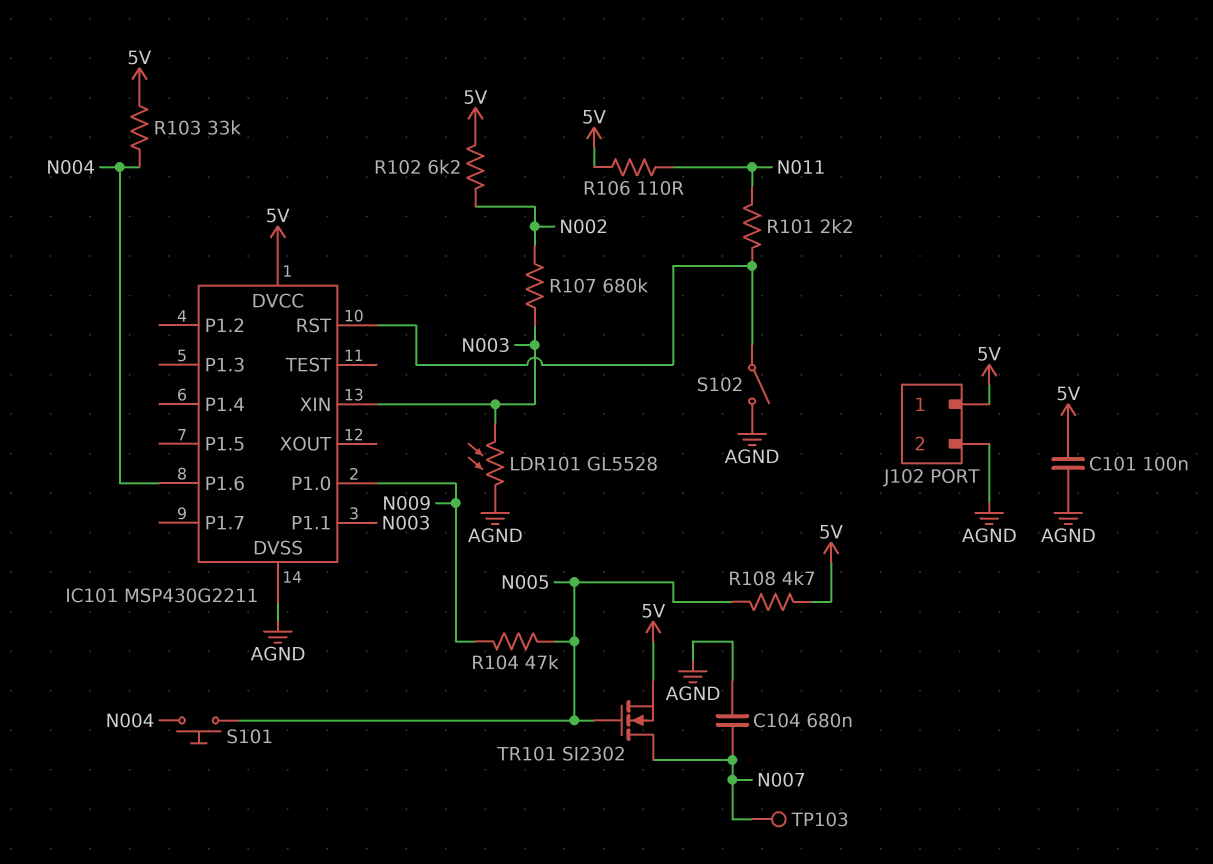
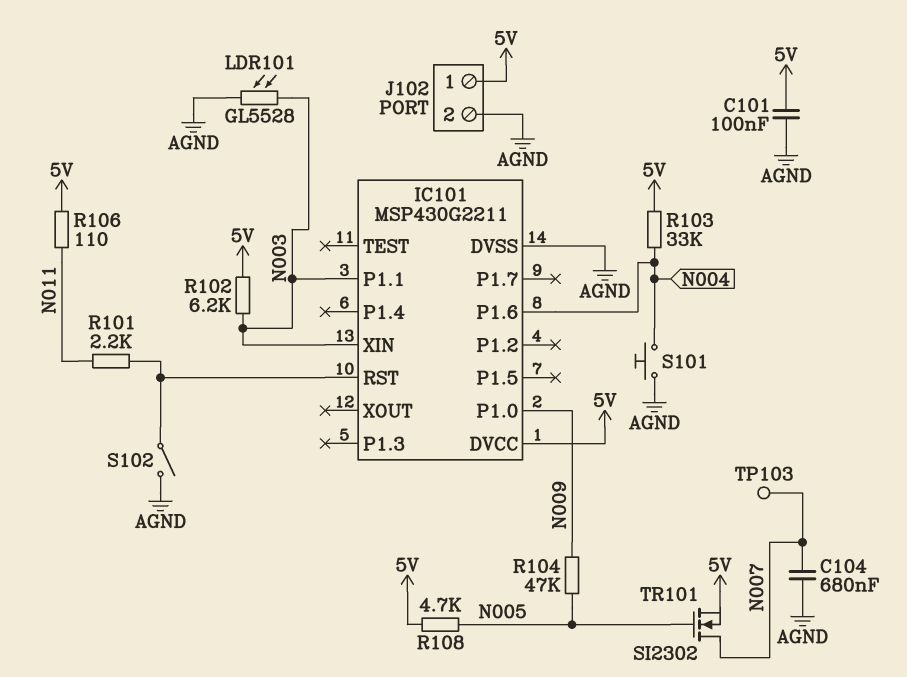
R102: 6.2k (5V, N002) -> 6.2k (5V, N003)
R107: 680k (N002, N003) -> none
S101: button (N004, N005) -> button (AGND, N004)

